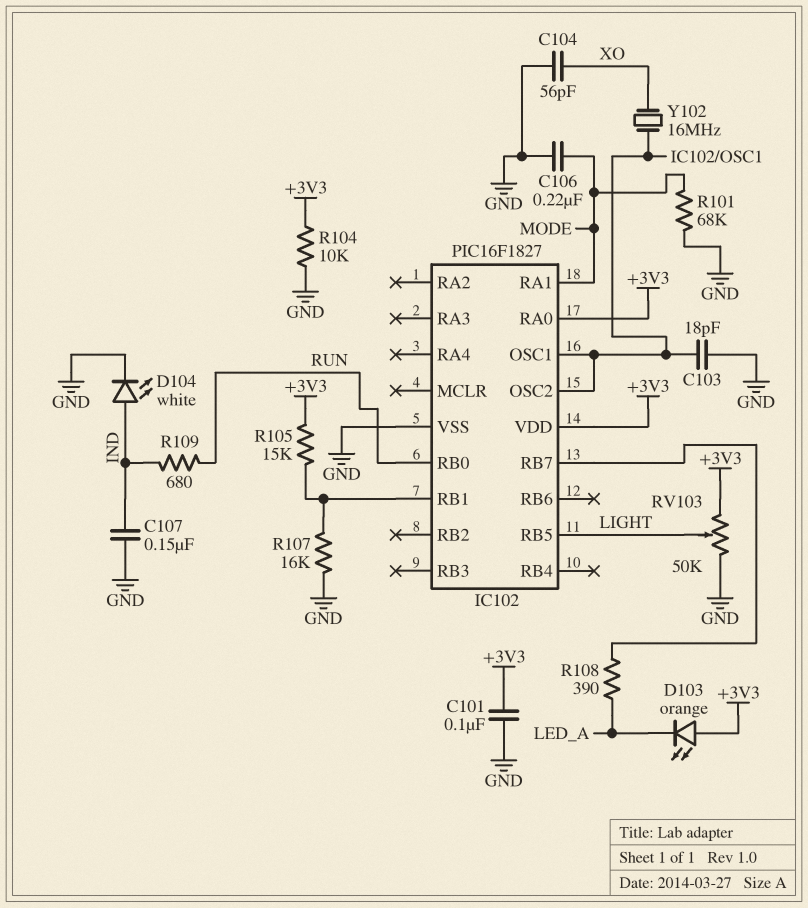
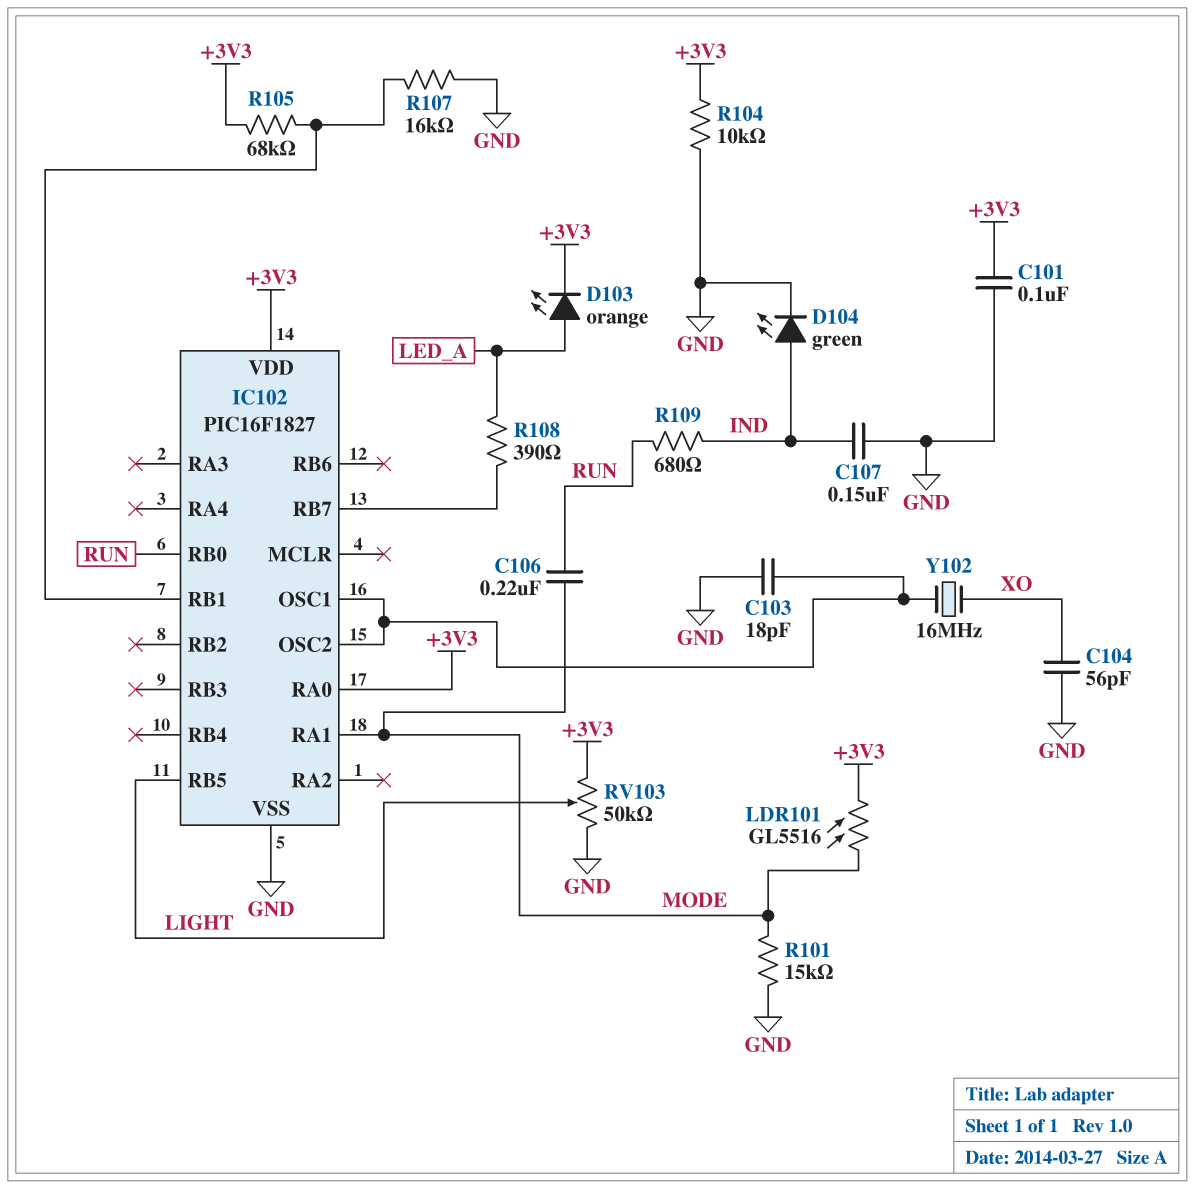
C106: 220nF (GND, MODE) -> 220nF (MODE, RUN)
D103: LED orange (A +3V3, K LED_A) -> LED orange (A LED_A, K +3V3)
D104: LED white (A IND, K GND) -> LED green (A IND, K GND)
LDR101: none -> GL5516 (+3V3, MODE)
R101: 68k (GND, MODE) -> 15k (GND, MODE)
R105: 15k (+3V3, IC102/RB1) -> 68k (+3V3, IC102/RB1)

